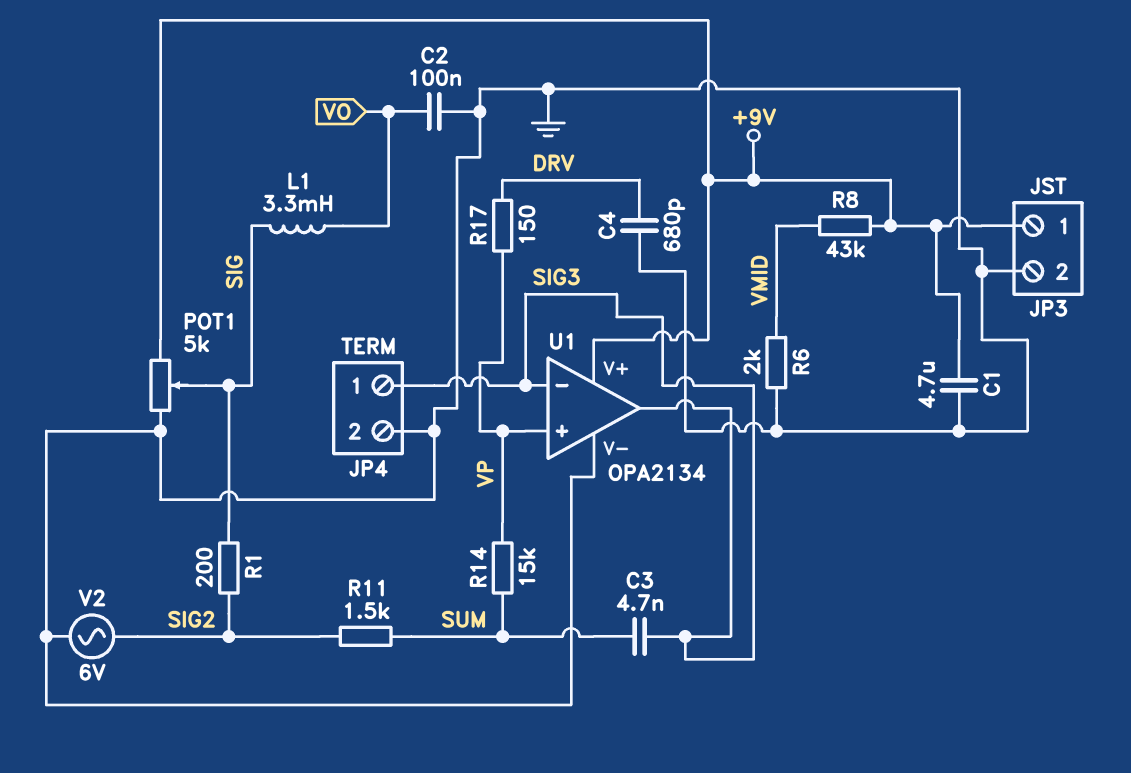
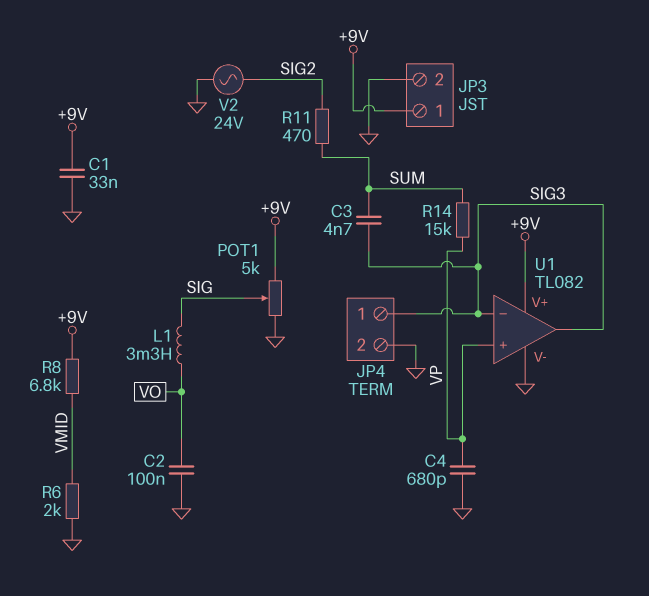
C1: 4.7uF (+9V, GND) -> 33nF (+9V, GND)
C4: 680pF (DRV, GND) -> 680pF (GND, VP)
R1: 200 (SIG, SIG2) -> none
R8: 43k (+9V, VMID) -> 6.8k (+9V, VMID)
R11: 1.5k (SIG2, SUM) -> 470 (SIG2, SUM)
R17: 150 (DRV, VP) -> none
U1: OPA2134 -> TL082
V2: AC 6V (GND, SIG2) -> AC 24V (GND, SIG2)

